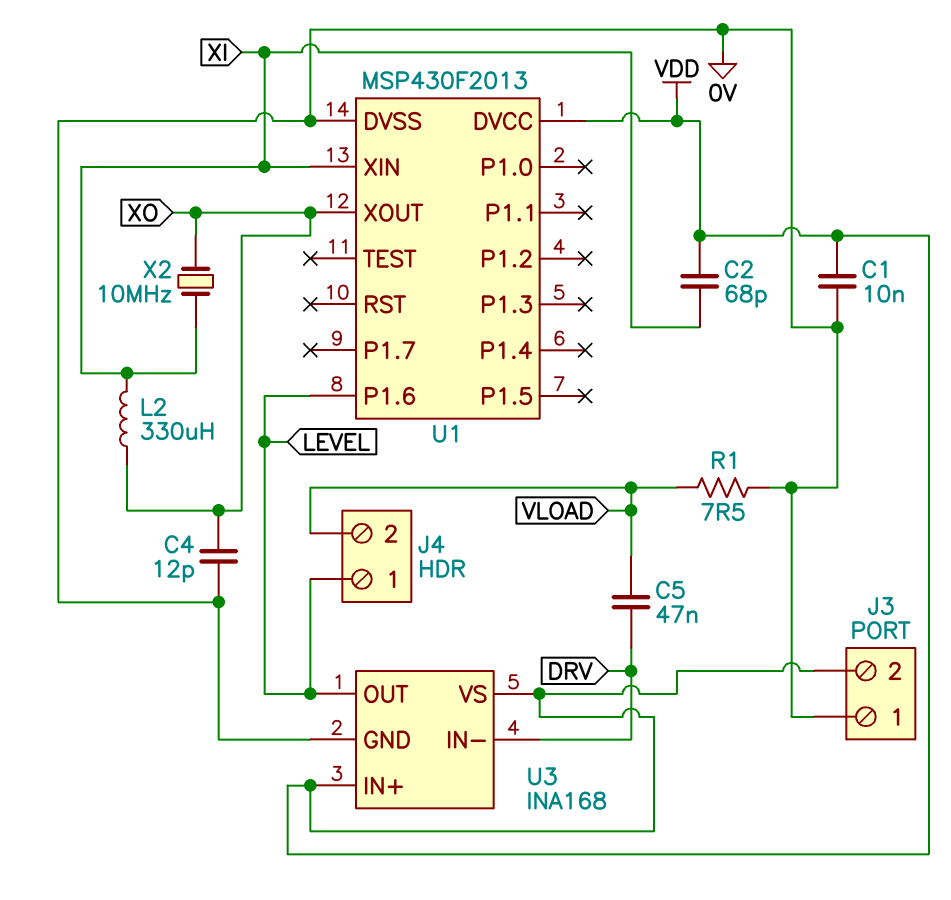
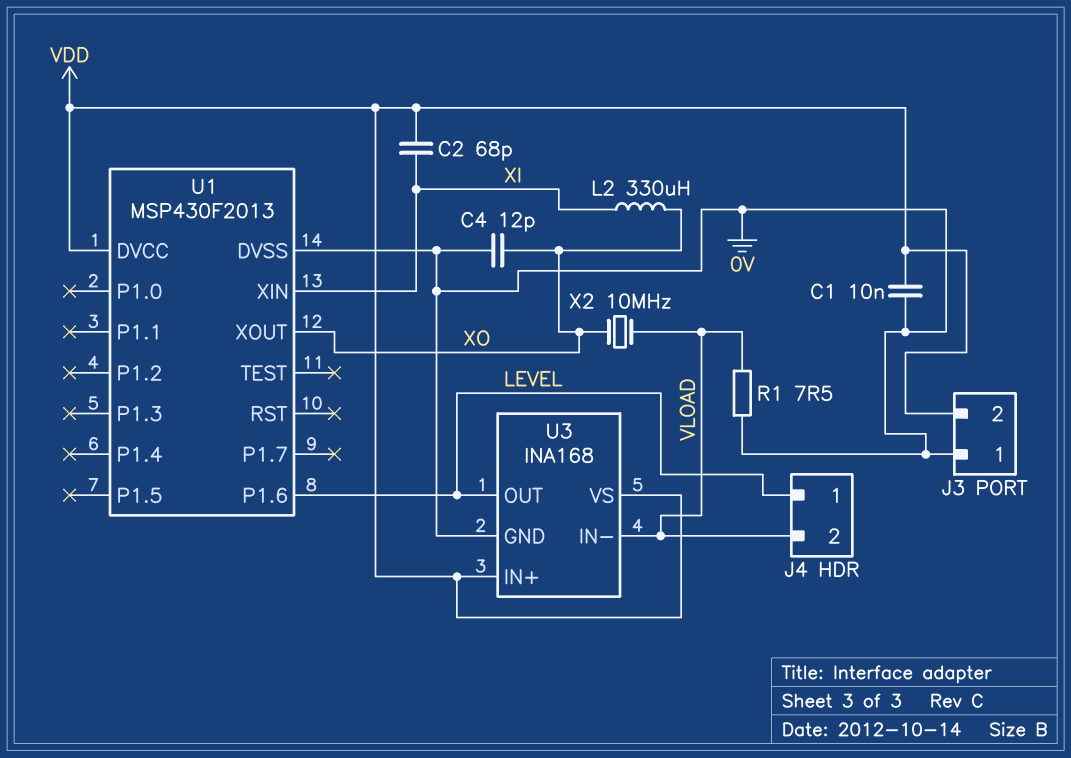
C5: 47nF (DRV, VLOAD) -> none
U3 pin IN-: DRV -> VLOAD
X2: 10MHz (XI, XO) -> 10MHz (VLOAD, XO)

